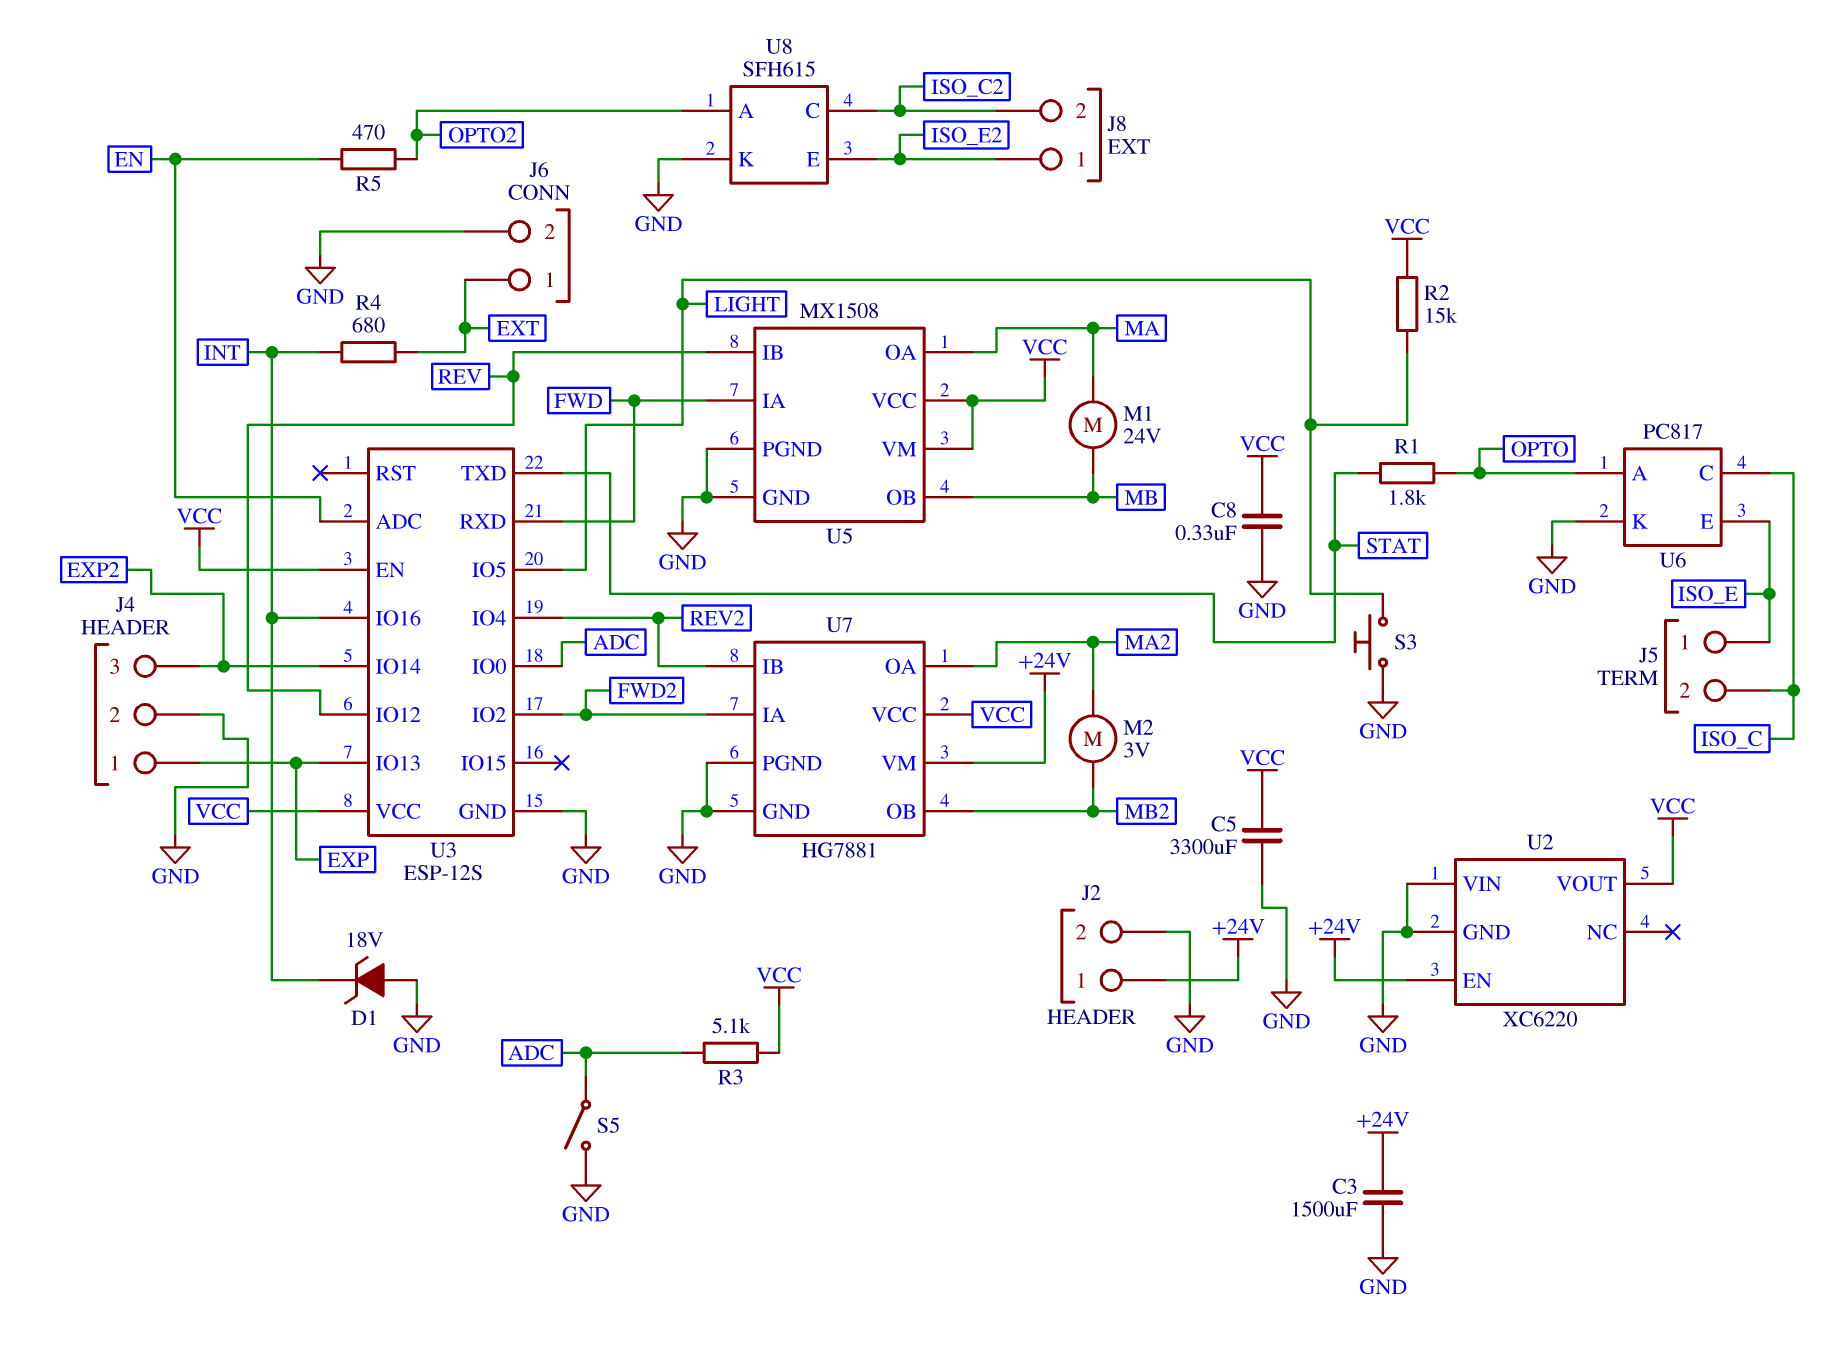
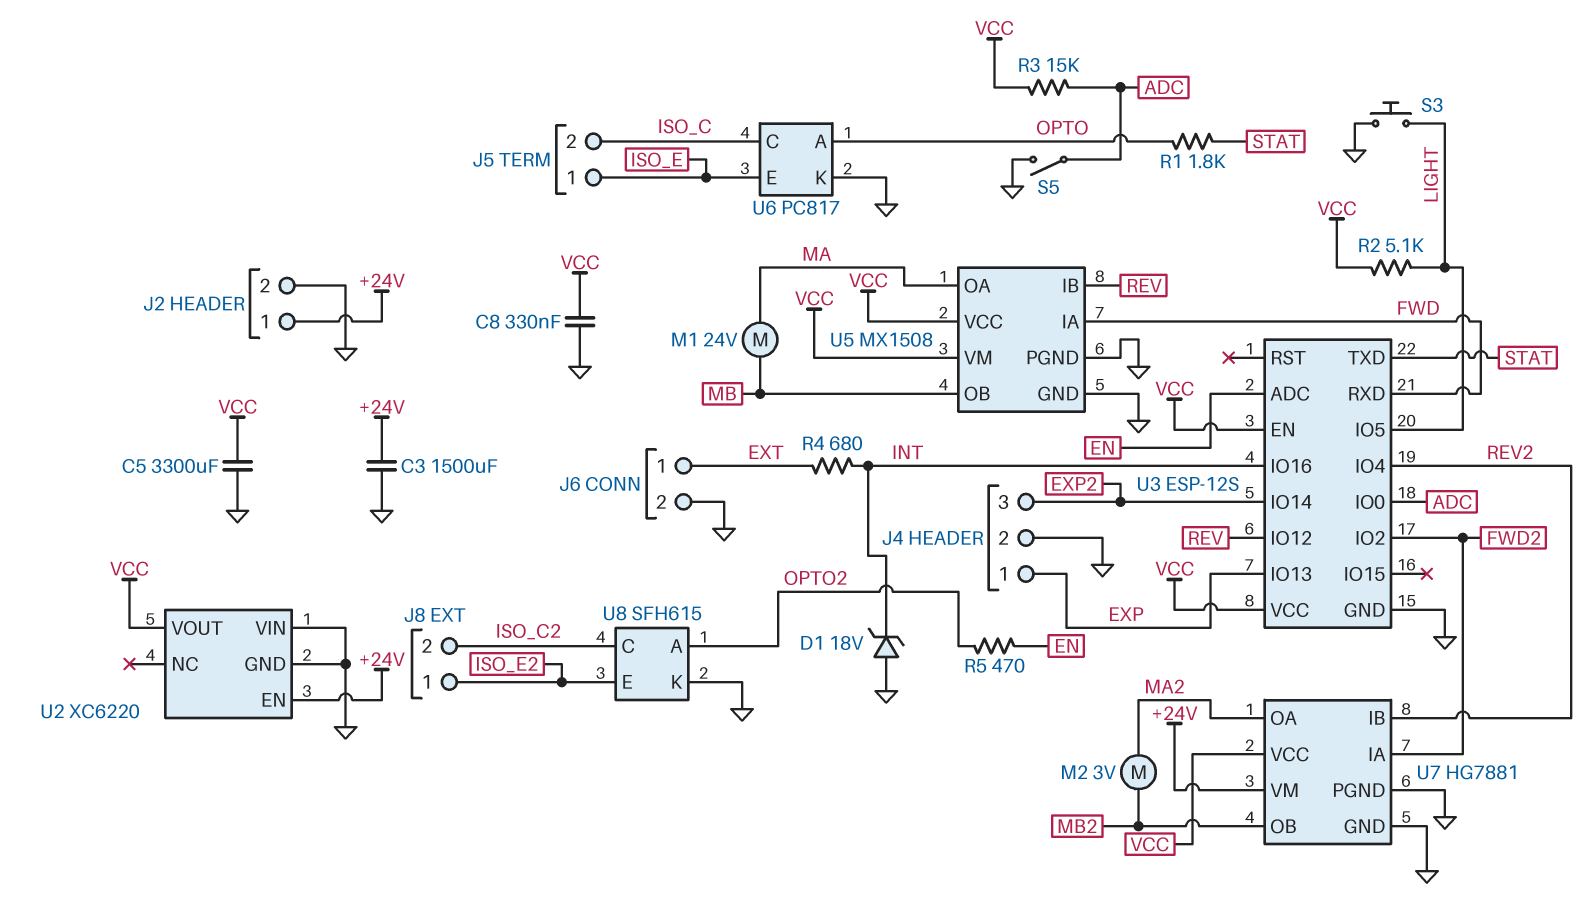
R2: 15k (LIGHT, VCC) -> 5.1k (LIGHT, VCC)
R3: 5.1k (ADC, VCC) -> 15k (ADC, VCC)

